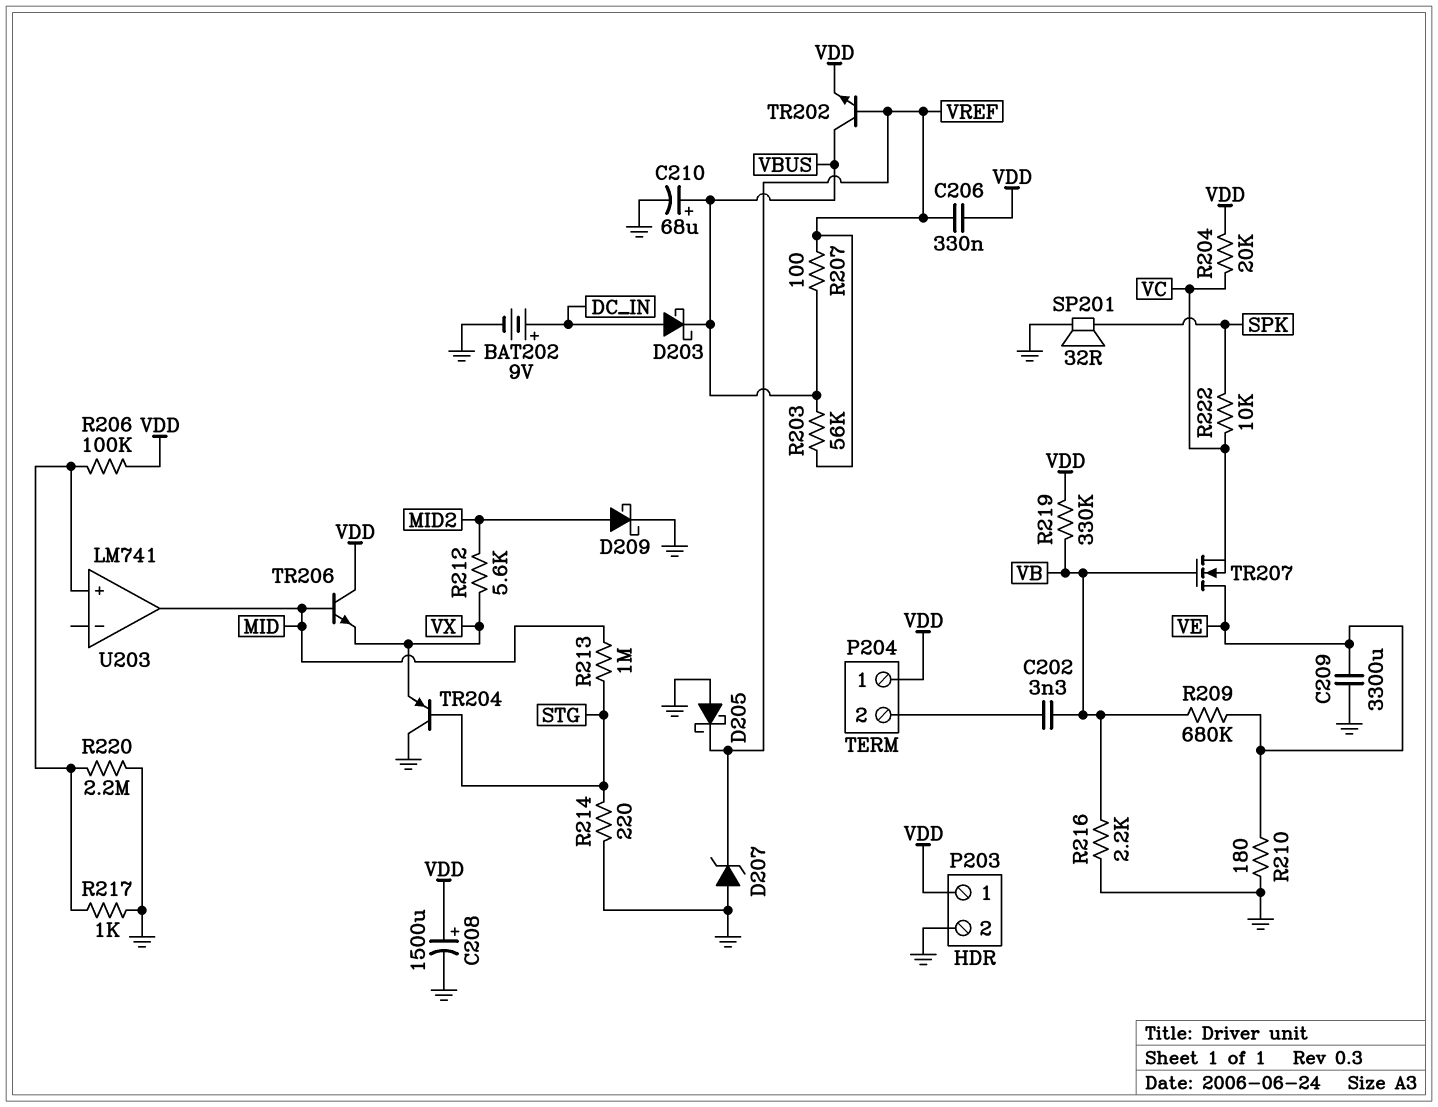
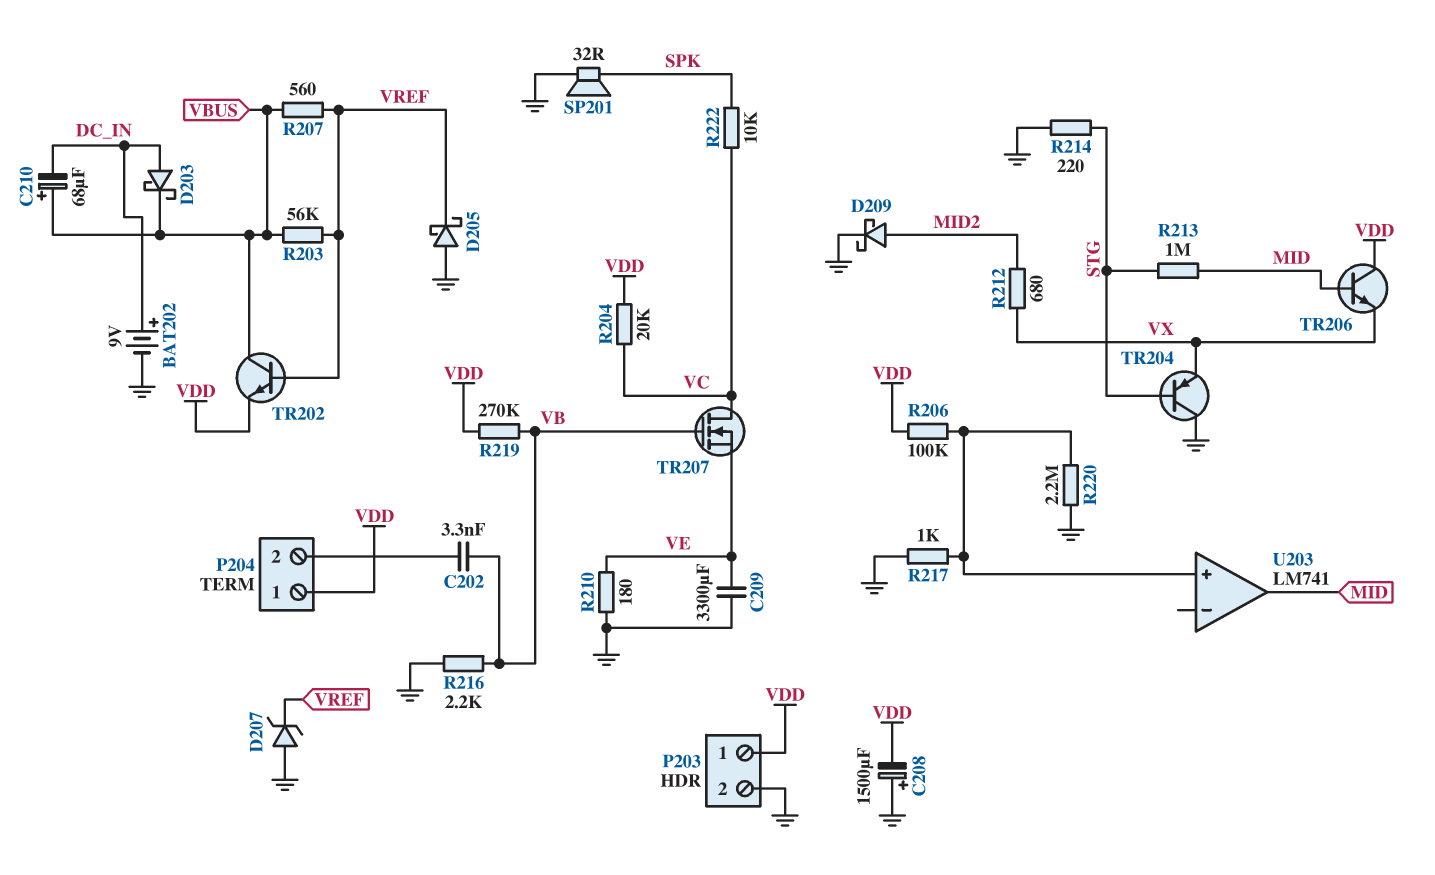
C206: 330nF (VDD, VREF) -> none
C208: 1500uF (plus VDD, minus GND) -> 1500uF (plus GND, minus VDD)
C210: 68uF (plus VBUS, minus GND) -> 68uF (plus VBUS, minus DC_IN)
R207: 100 (VBUS, VREF) -> 560 (VBUS, VREF)
R209: 680k (VB, VE) -> none
R212: 5.6k (MID2, VX) -> 680 (MID2, VX)
R219: 330k (VB, VDD) -> 270k (VB, VDD)
TR207: NMOS (G VB, D VE, S VC) -> NMOS (G VB, D VC, S VE)

